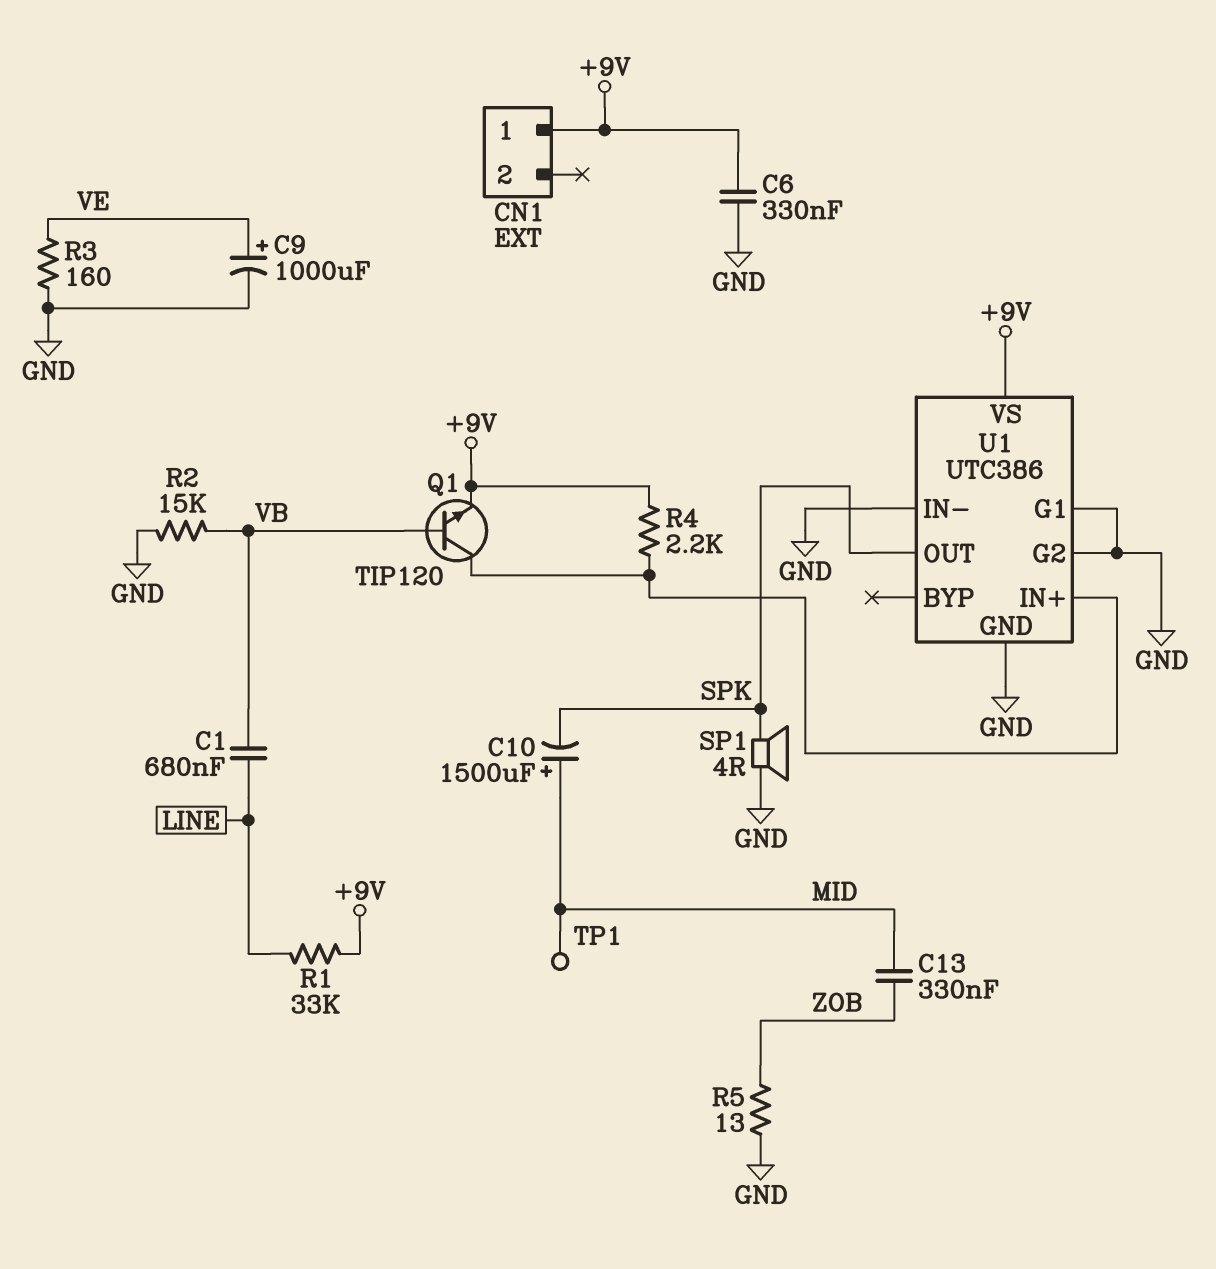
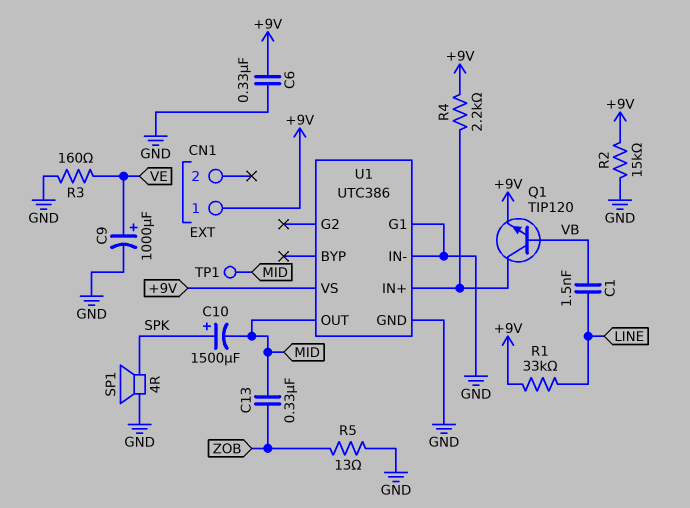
C1: 680nF (LINE, VB) -> 1.5nF (LINE, VB)
C10: 1500uF (plus MID, minus SPK) -> 1500uF (plus SPK, minus MID)
R2: 15k (GND, VB) -> 15k (+9V, GND)
U1 pin G2: GND -> none
U1 pin OUT: SPK -> MID

